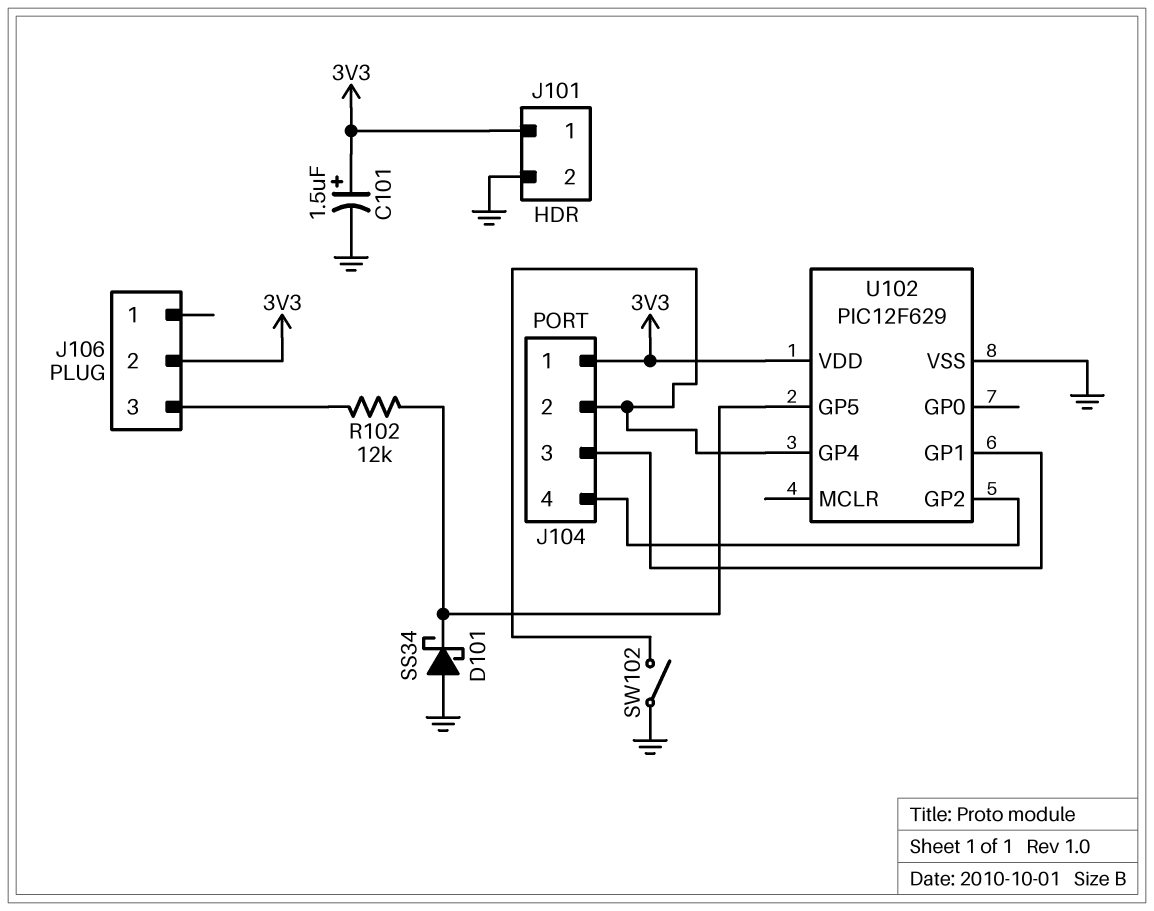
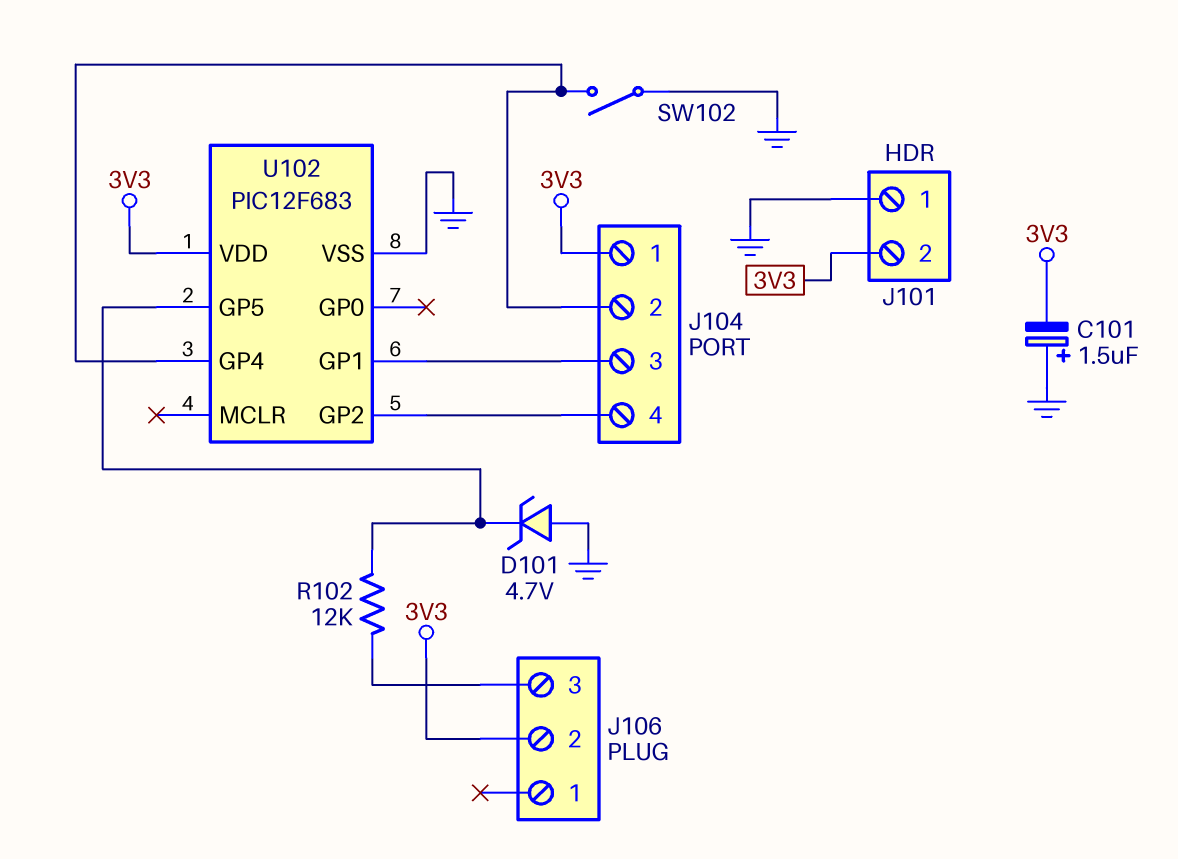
C101: 1.5uF (plus 3V3, minus GND) -> 1.5uF (plus GND, minus 3V3)
D101: schottky SS34 (A GND, K U102/GP5) -> zener 4.7V (A GND, K U102/GP5)
J101 pin 1: 3V3 -> GND
J101 pin 2: GND -> 3V3
U102: PIC12F629 -> PIC12F683

